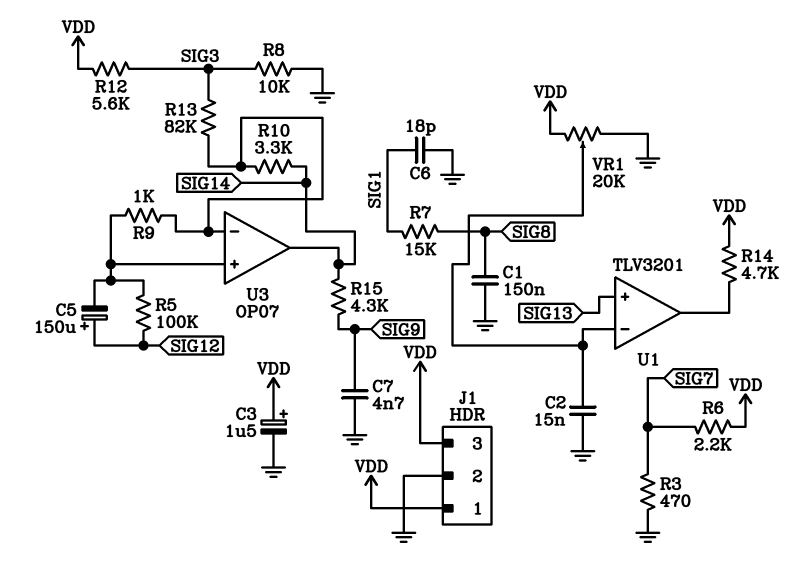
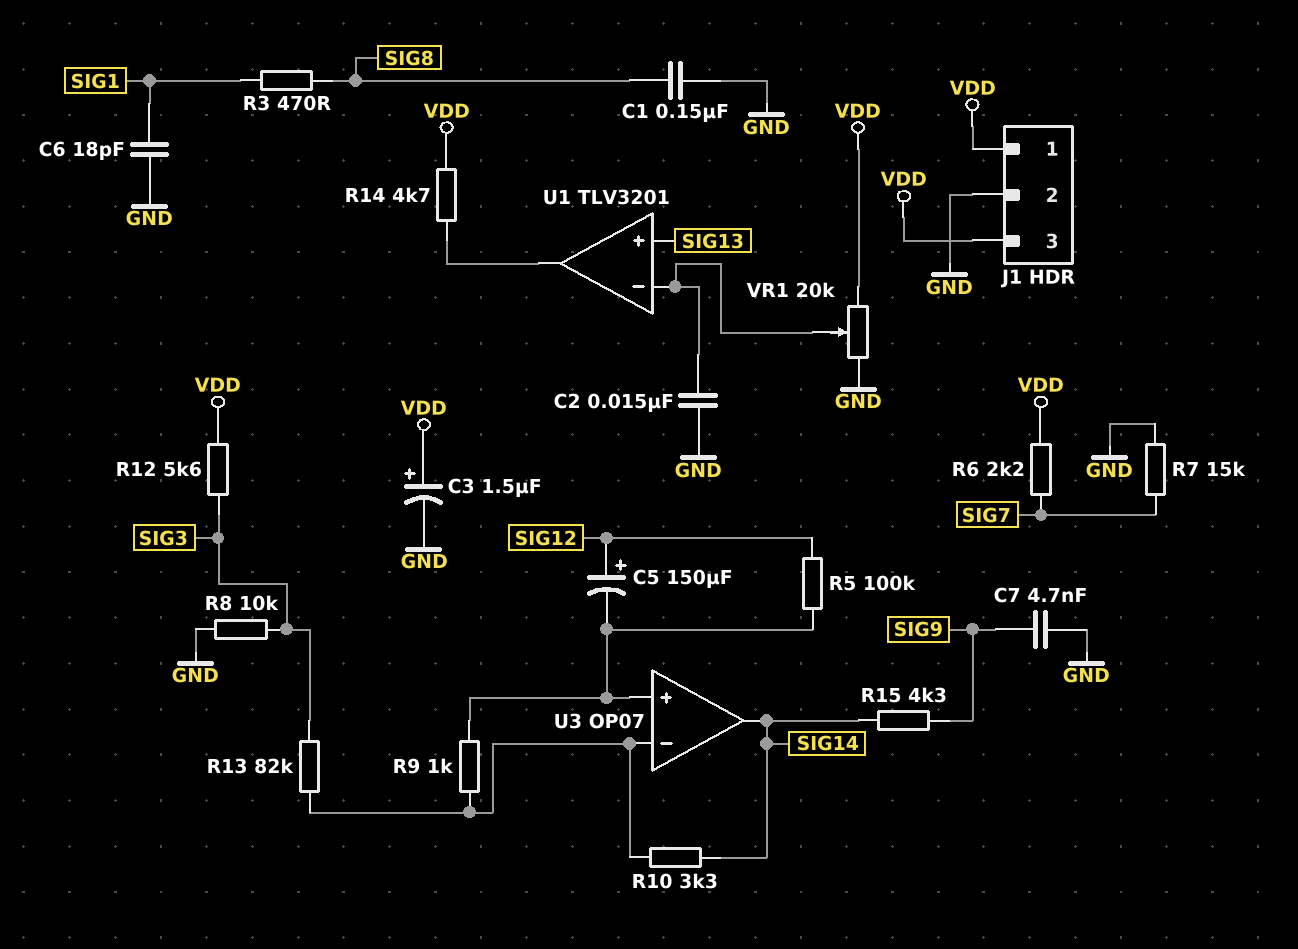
R3: 470 (GND, SIG7) -> 470 (SIG1, SIG8)
R7: 15k (SIG1, SIG8) -> 15k (GND, SIG7)

